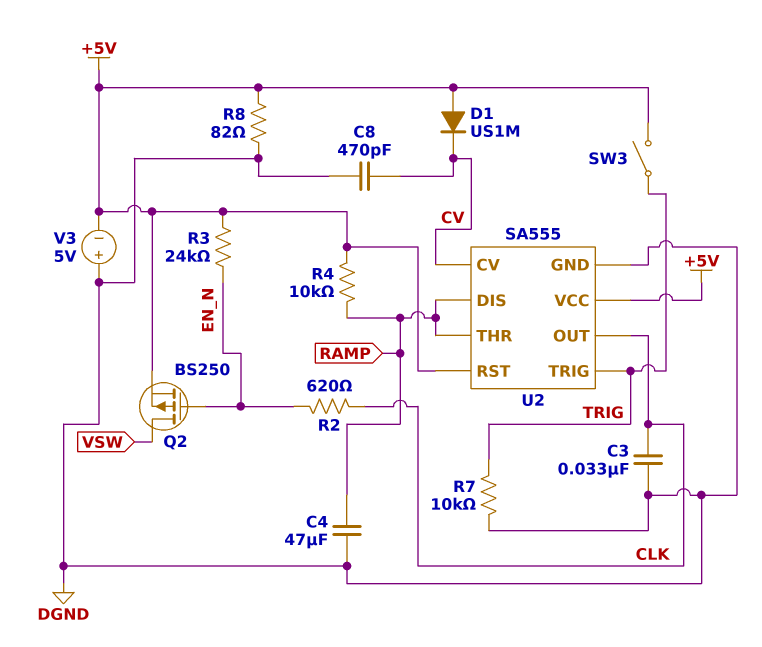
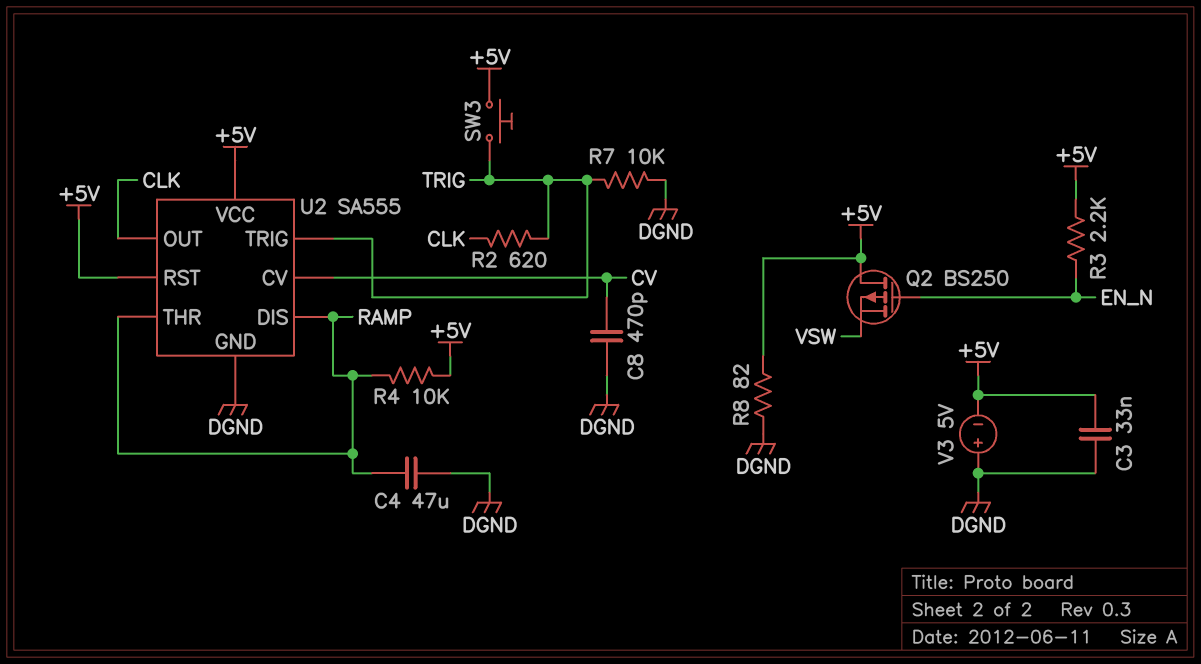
C3: 33nF (CLK, DGND) -> 33nF (+5V, DGND)
D1: diode US1M (A +5V, K CV) -> none
Q2: PMOS BS250 (G EN_N, D VSW, S +5V) -> PMOS BS250 (G EN_N, D +5V, S VSW)
R2: 620 (CLK, EN_N) -> 620 (CLK, TRIG)
R3: 24k (+5V, EN_N) -> 2.2k (+5V, EN_N)
SW3: switch (+5V, TRIG) -> button (+5V, TRIG)

